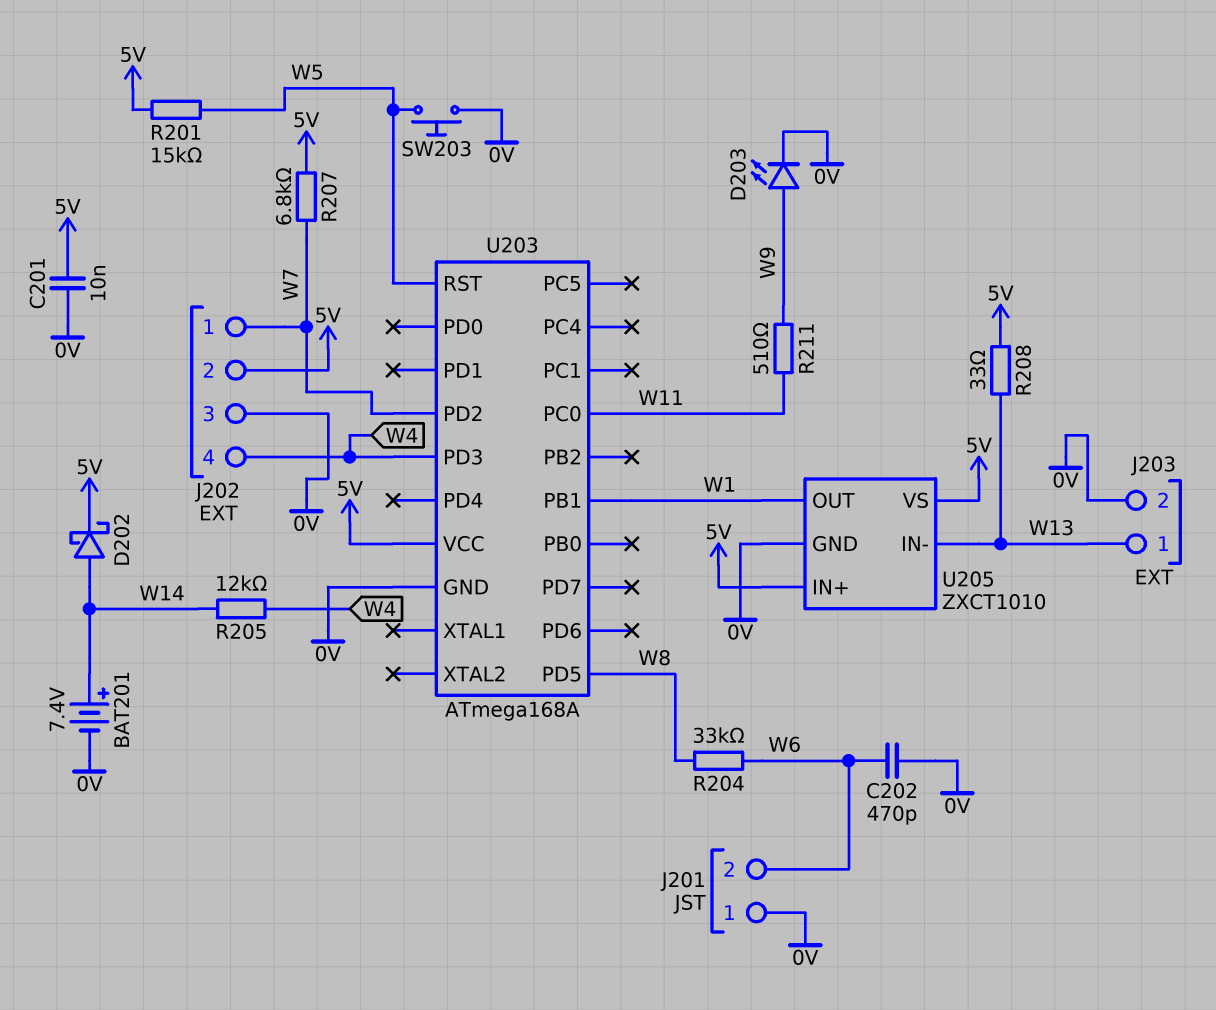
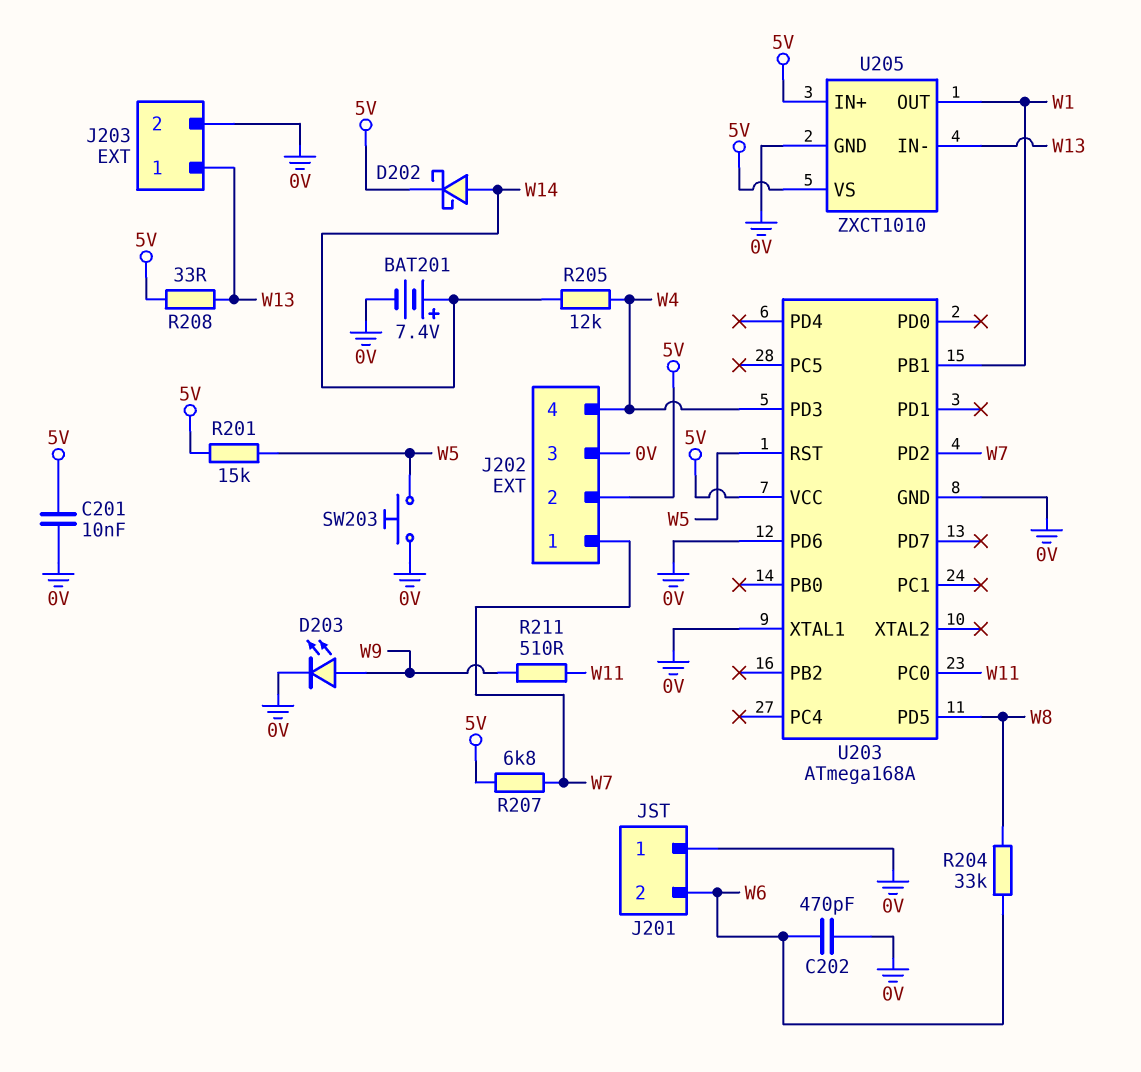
U203 pin PD6: none -> 0V
U203 pin XTAL1: none -> 0V

